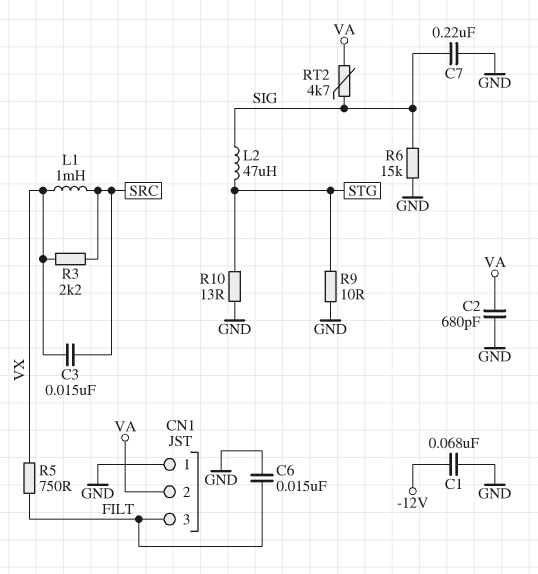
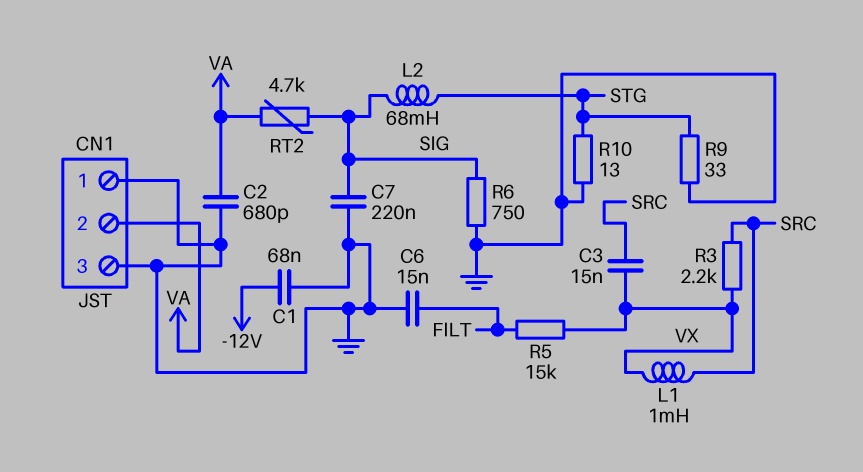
CN1 pin 3: FILT -> GND
L2: 47uH (SIG, STG) -> 68mH (SIG, STG)
R5: 750 (FILT, VX) -> 15k (FILT, VX)
R6: 15k (GND, SIG) -> 750 (GND, SIG)
R9: 10 (GND, STG) -> 33 (GND, STG)

